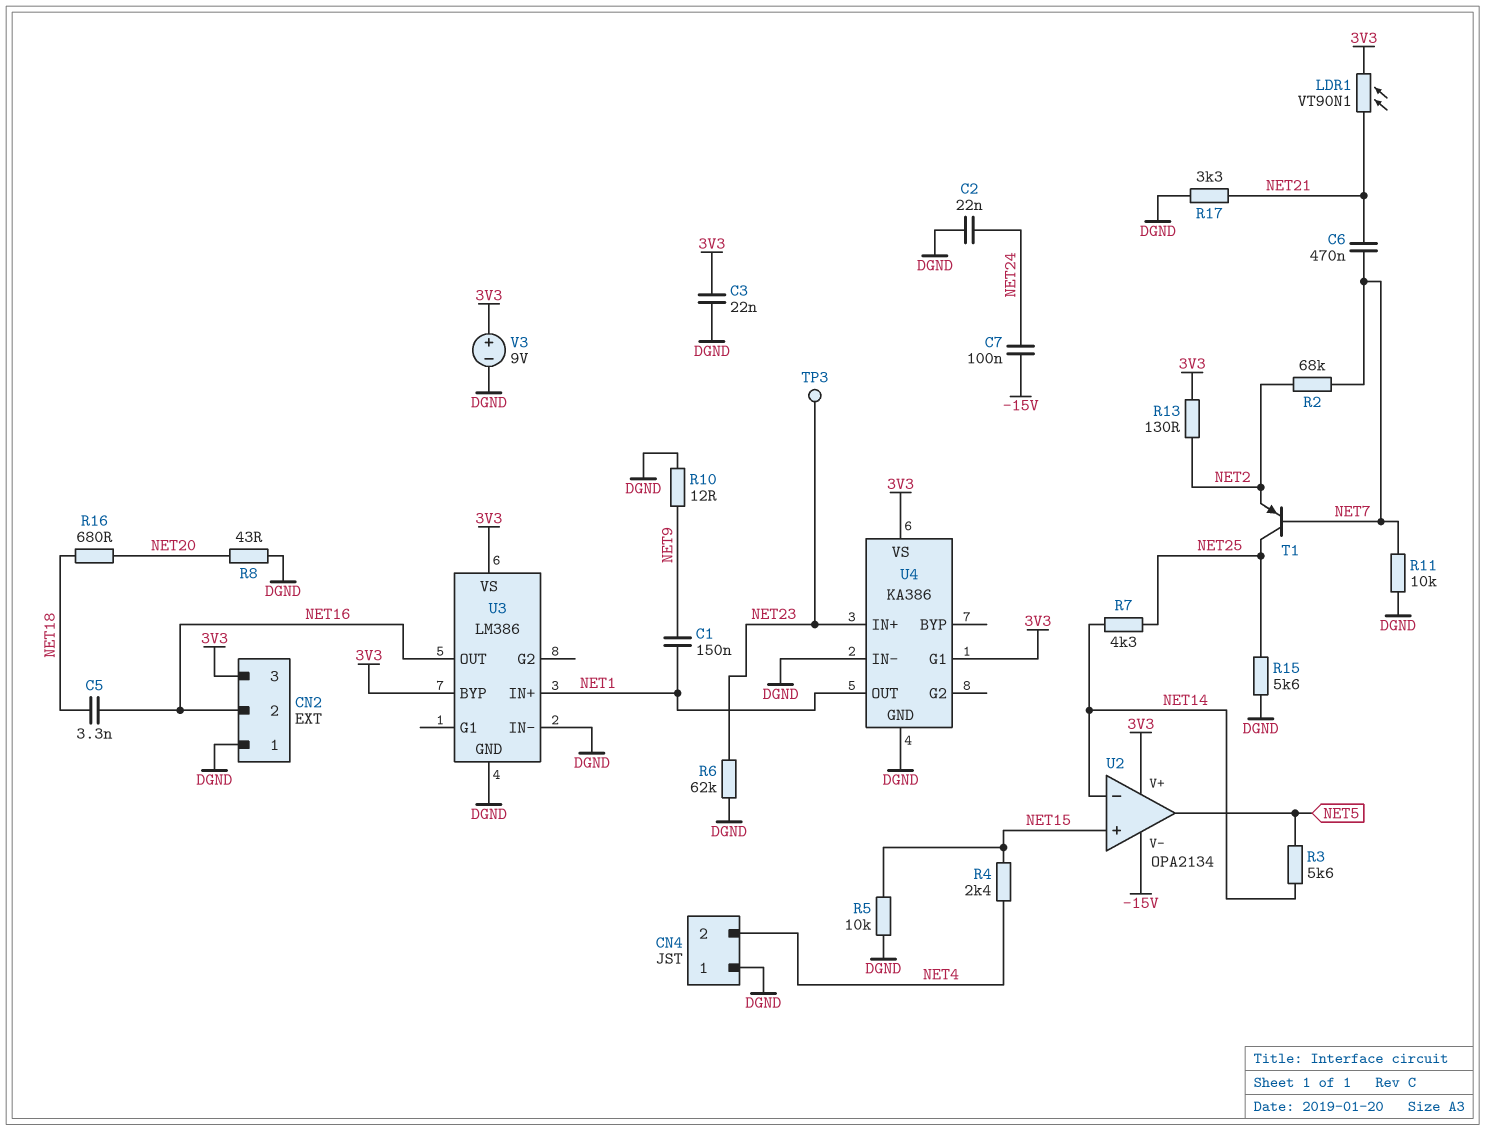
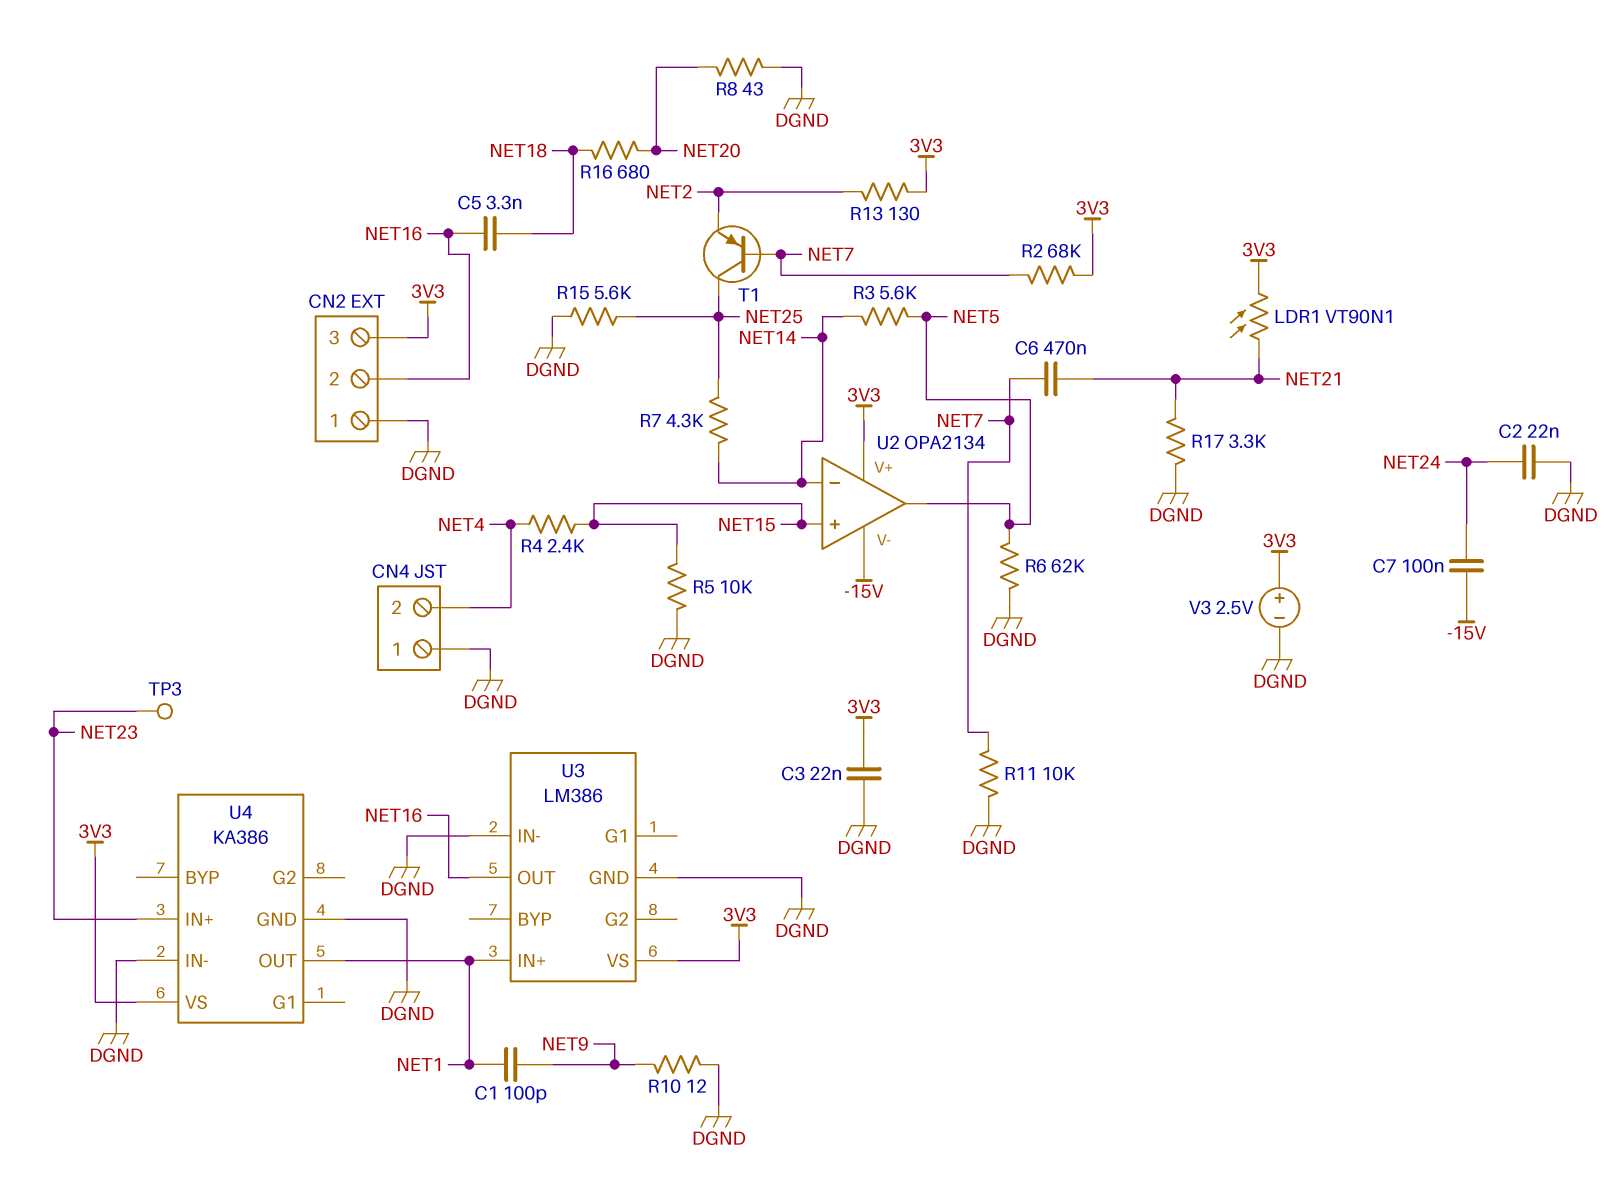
C1: 150nF (NET1, NET9) -> 100pF (NET1, NET9)
R2: 68k (NET2, NET7) -> 68k (3V3, NET7)
R6: 62k (DGND, NET23) -> 62k (DGND, NET5)
U3 pin BYP: 3V3 -> none
U4 pin G1: 3V3 -> none
V3: 9V (plus 3V3, minus DGND) -> 2.5V (plus 3V3, minus DGND)

